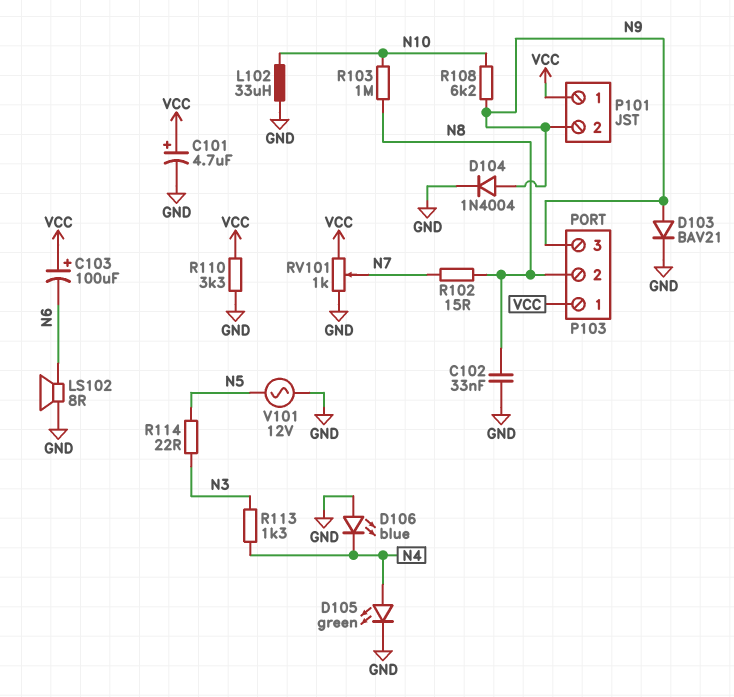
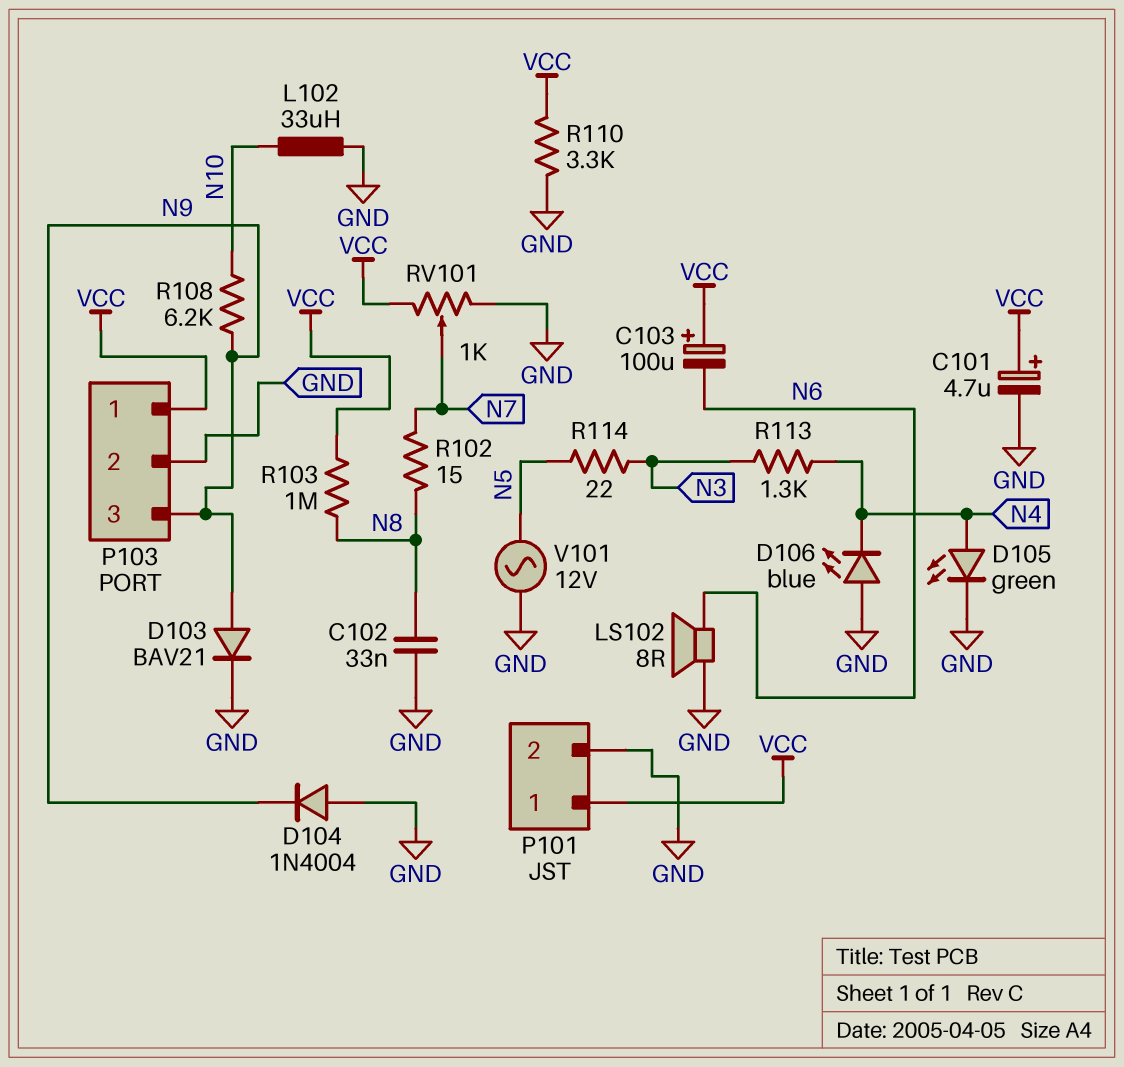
D104: diode 1N4004 (A N9, K GND) -> diode 1N4004 (A GND, K N9)
P101 pin 2: N9 -> GND
P103 pin 2: N8 -> GND
R103: 1M (N8, N10) -> 1M (N8, VCC)

